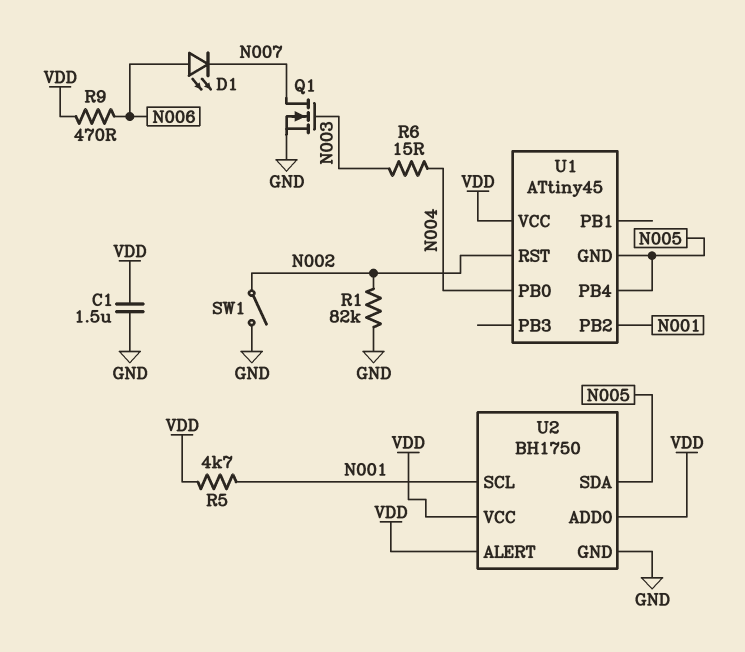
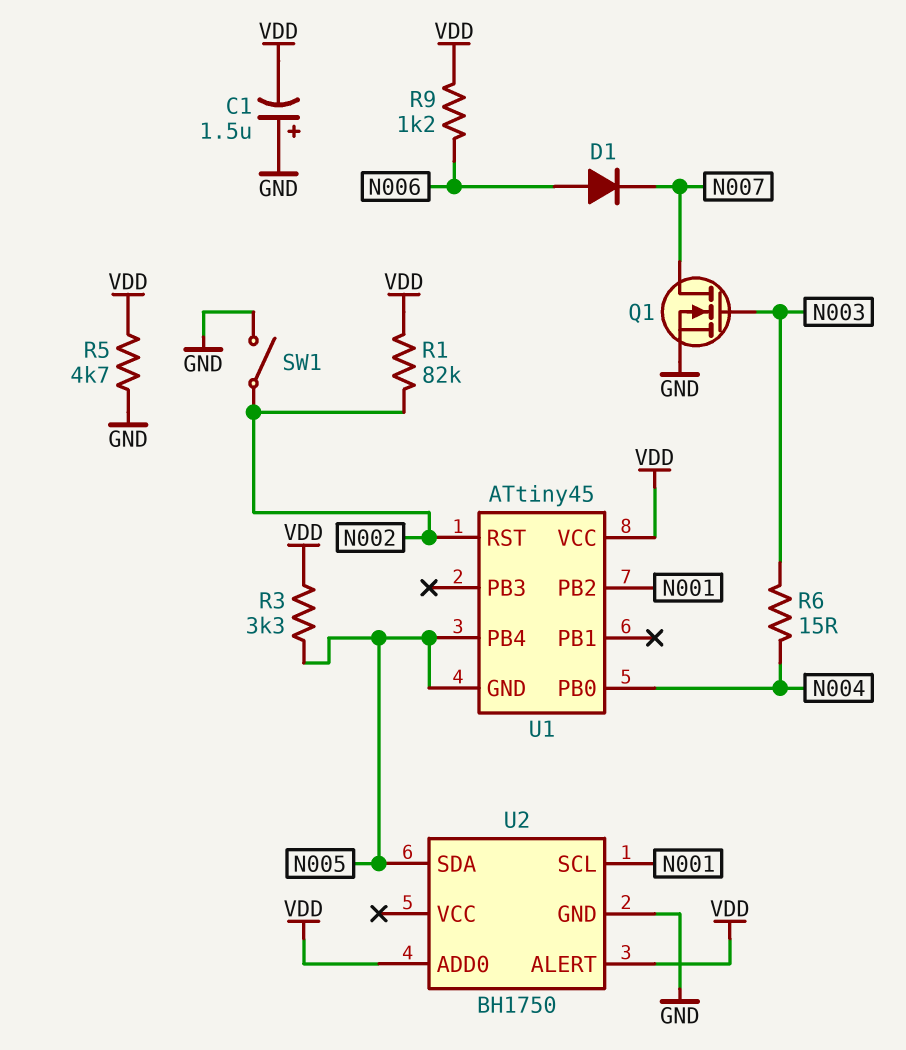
C1: 1.5uF (GND, VDD) -> 1.5uF (plus GND, minus VDD)
D1: LED (A N006, K N007) -> diode (A N006, K N007)
R1: 82k (GND, N002) -> 82k (N002, VDD)
R3: none -> 3.3k (N005, VDD)
R5: 4.7k (N001, VDD) -> 4.7k (GND, VDD)
R9: 470 (N006, VDD) -> 1.2k (N006, VDD)
U2 pin VCC: VDD -> none

